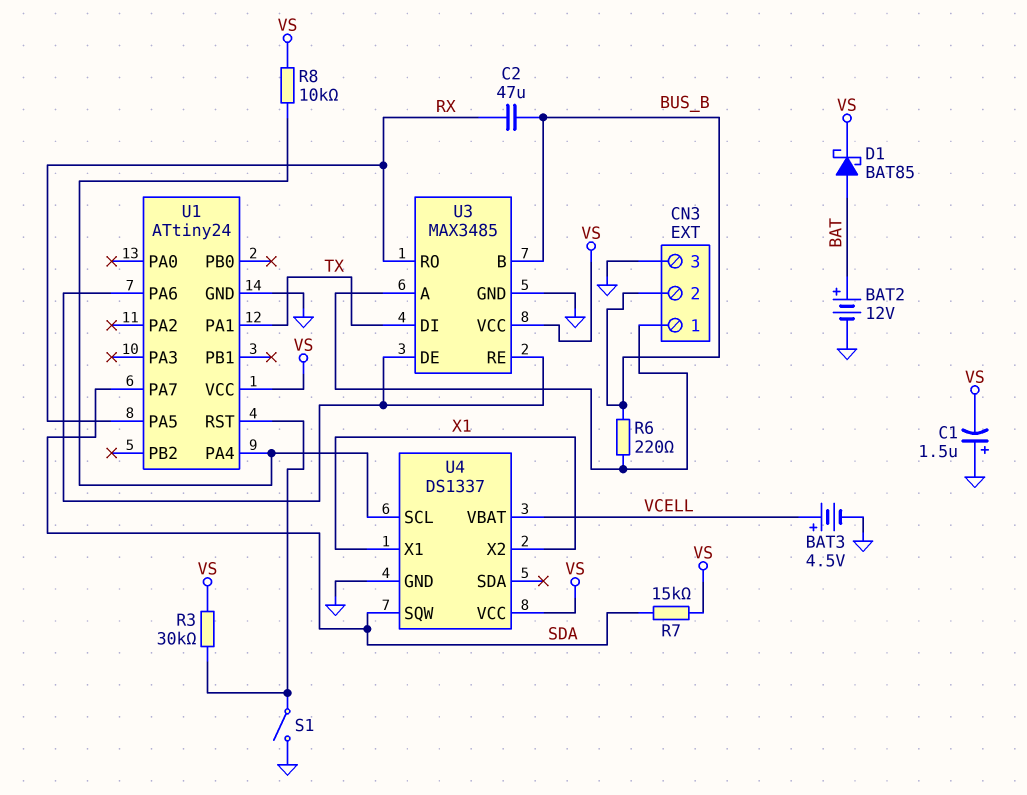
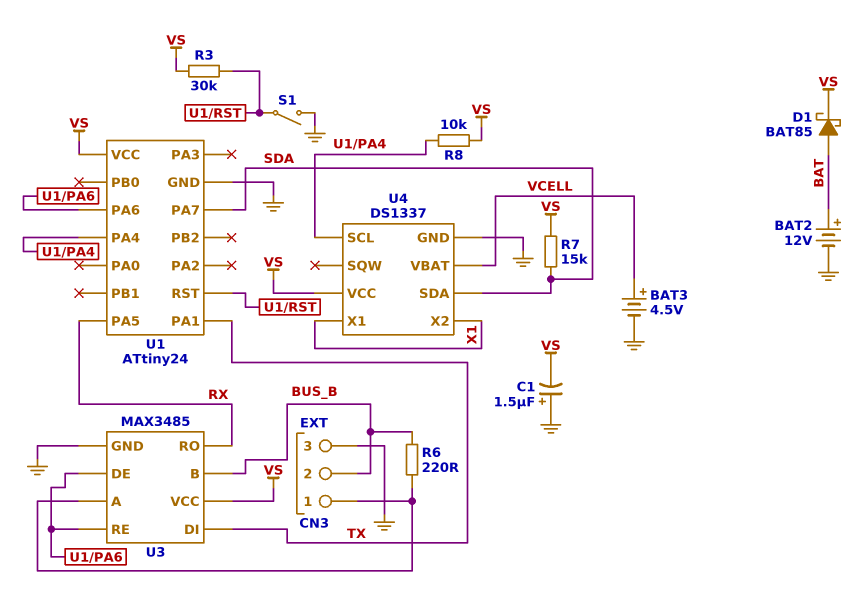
C2: 47uF (BUS_B, RX) -> none
U4 pin SDA: none -> SDA
U4 pin SQW: SDA -> none

